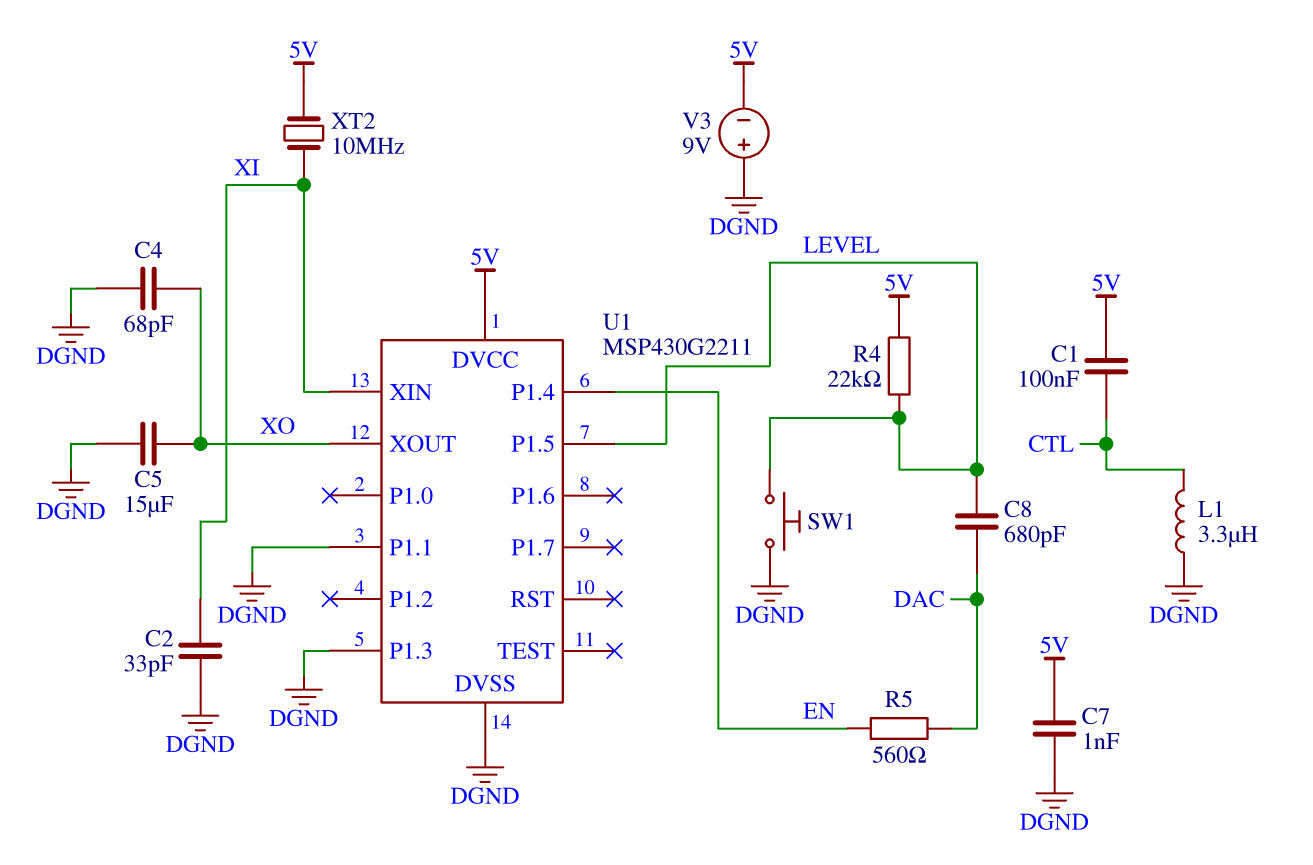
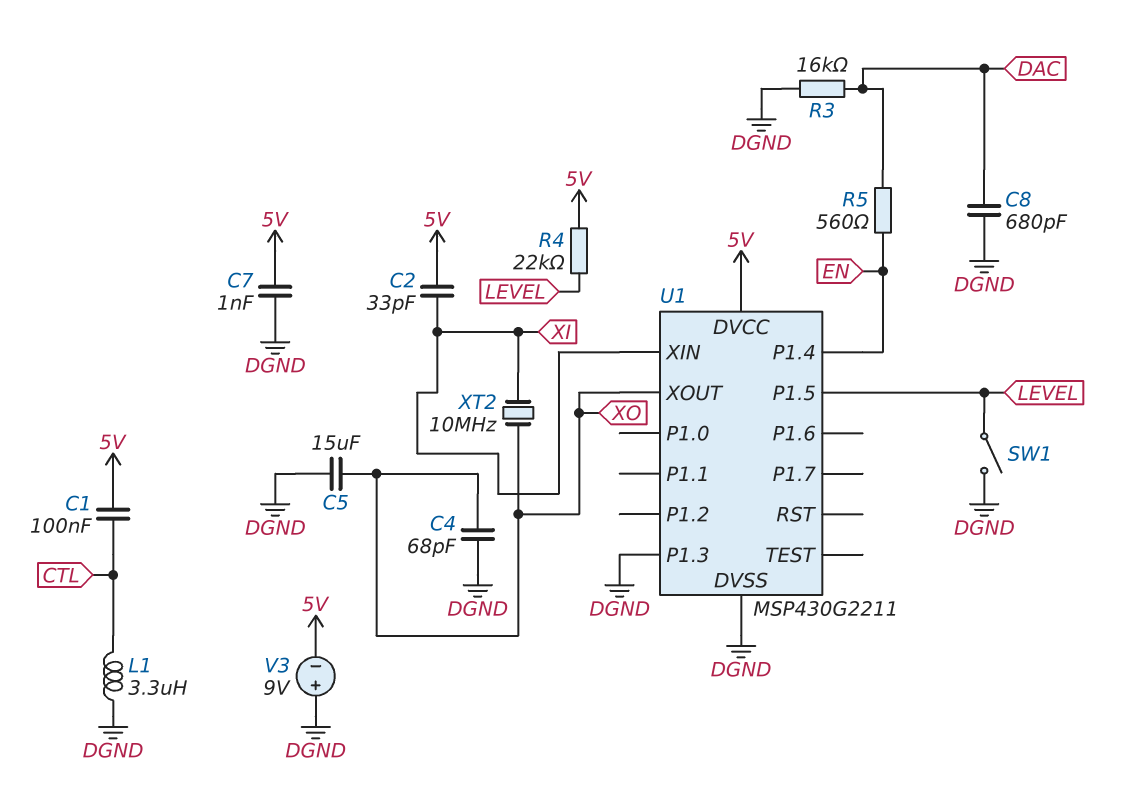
C2: 33pF (DGND, XI) -> 33pF (5V, XI)
C8: 680pF (DAC, LEVEL) -> 680pF (DAC, DGND)
R3: none -> 16k (DAC, DGND)
SW1: button (DGND, LEVEL) -> switch (DGND, LEVEL)
U1 pin P1.1: DGND -> none
XT2: 10MHz (5V, XI) -> 10MHz (XI, XO)

